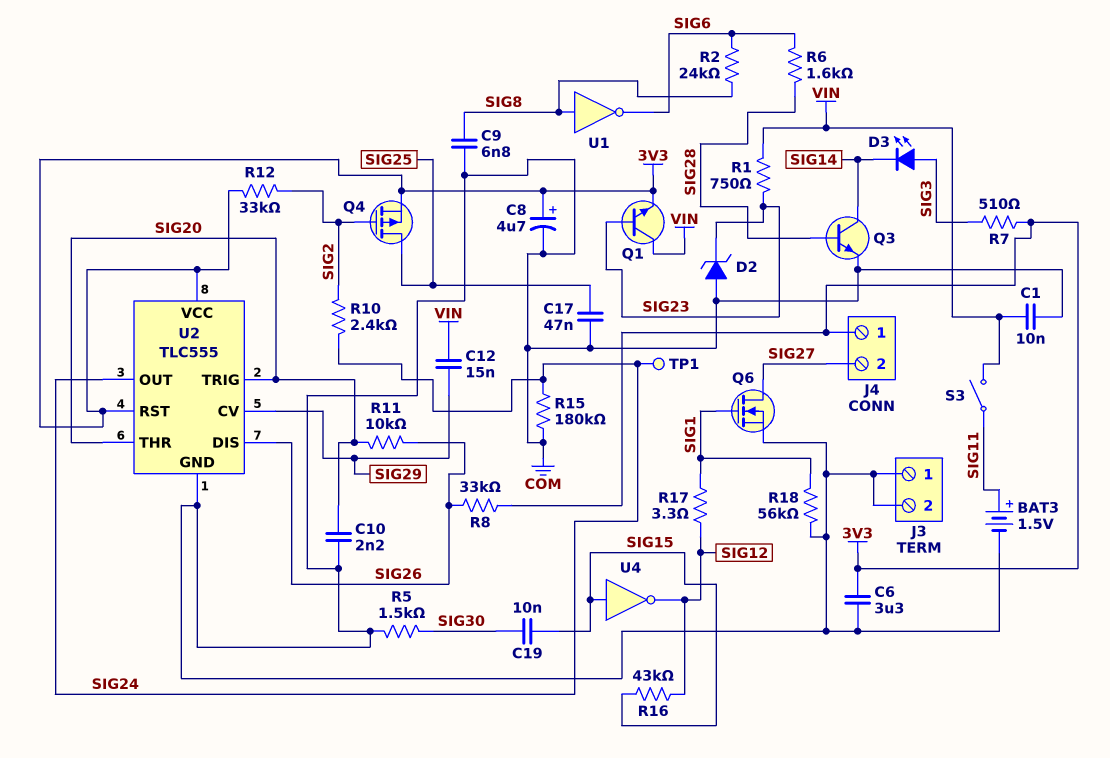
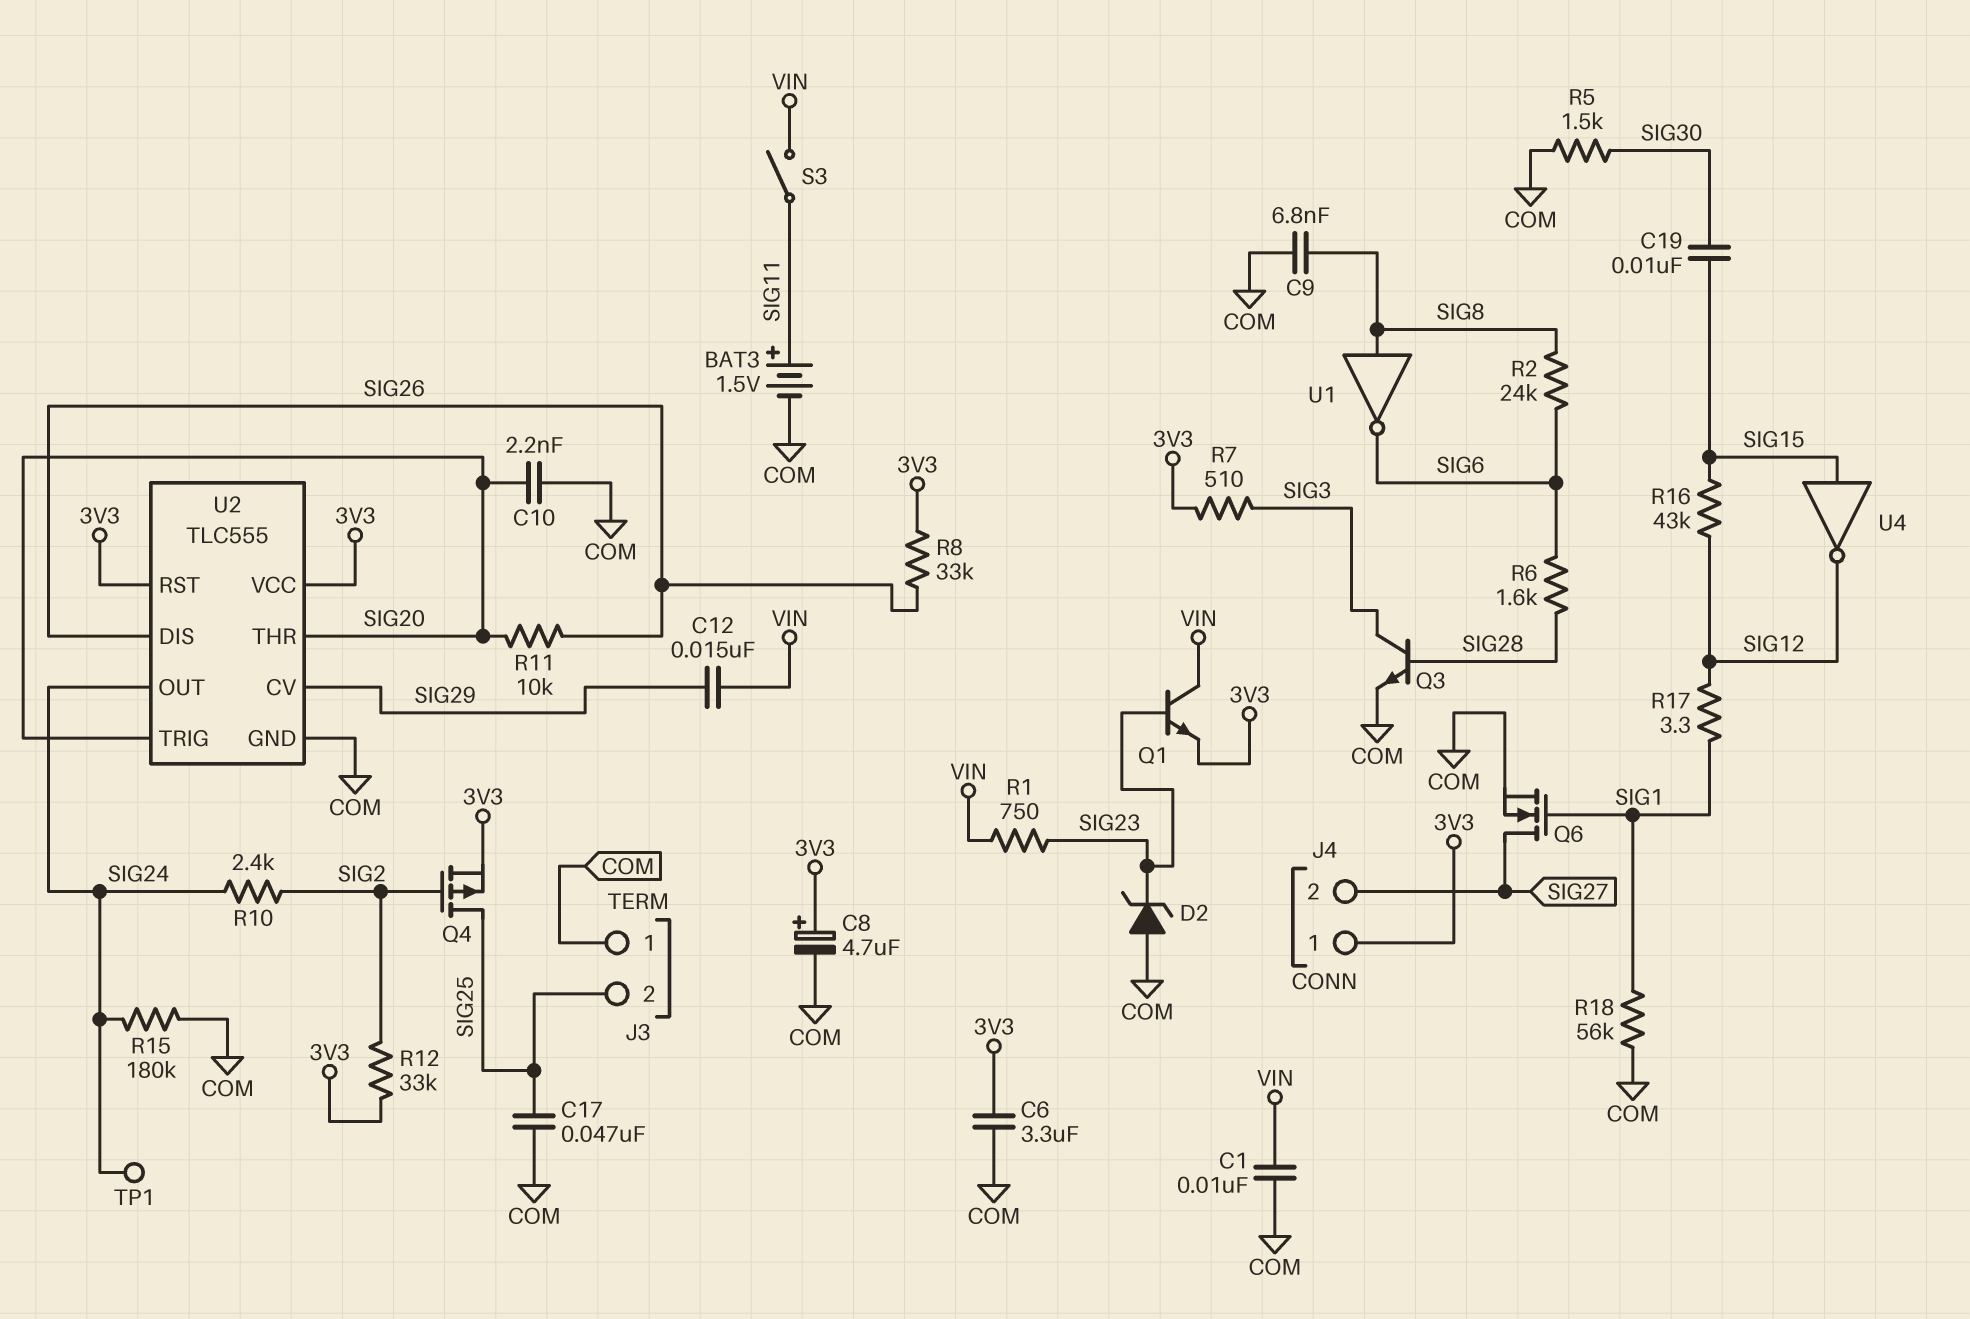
D3: LED (A SIG3, K SIG14) -> none
J3 pin 2: COM -> SIG25
Q3: NPN (B SIG28, C SIG14, E COM) -> NPN (B SIG28, C SIG3, E COM)

